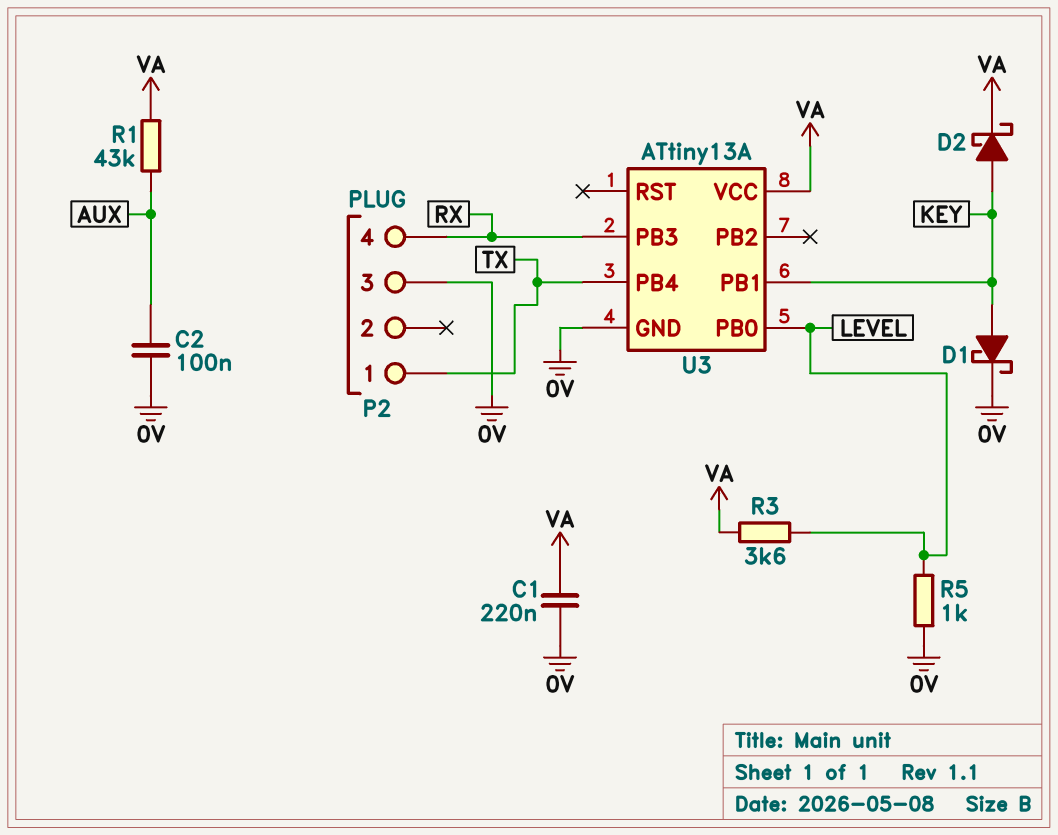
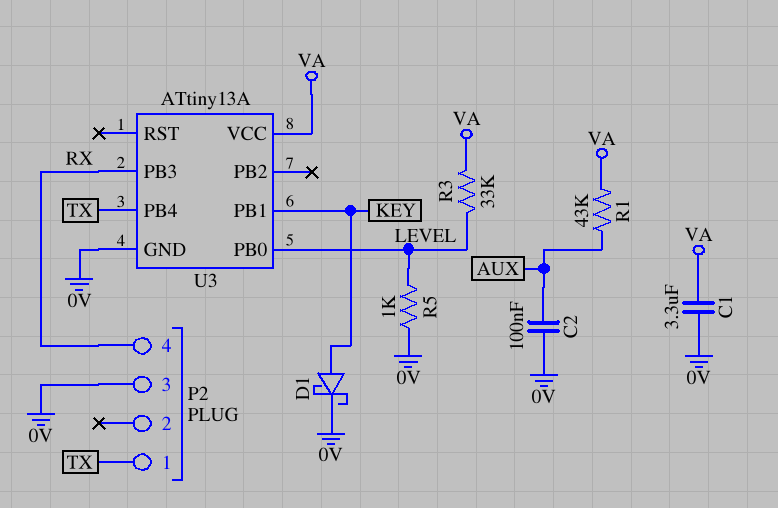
C1: 220nF (0V, VA) -> 3.3uF (0V, VA)
D2: schottky (A KEY, K VA) -> none
R3: 3.6k (LEVEL, VA) -> 33k (LEVEL, VA)

